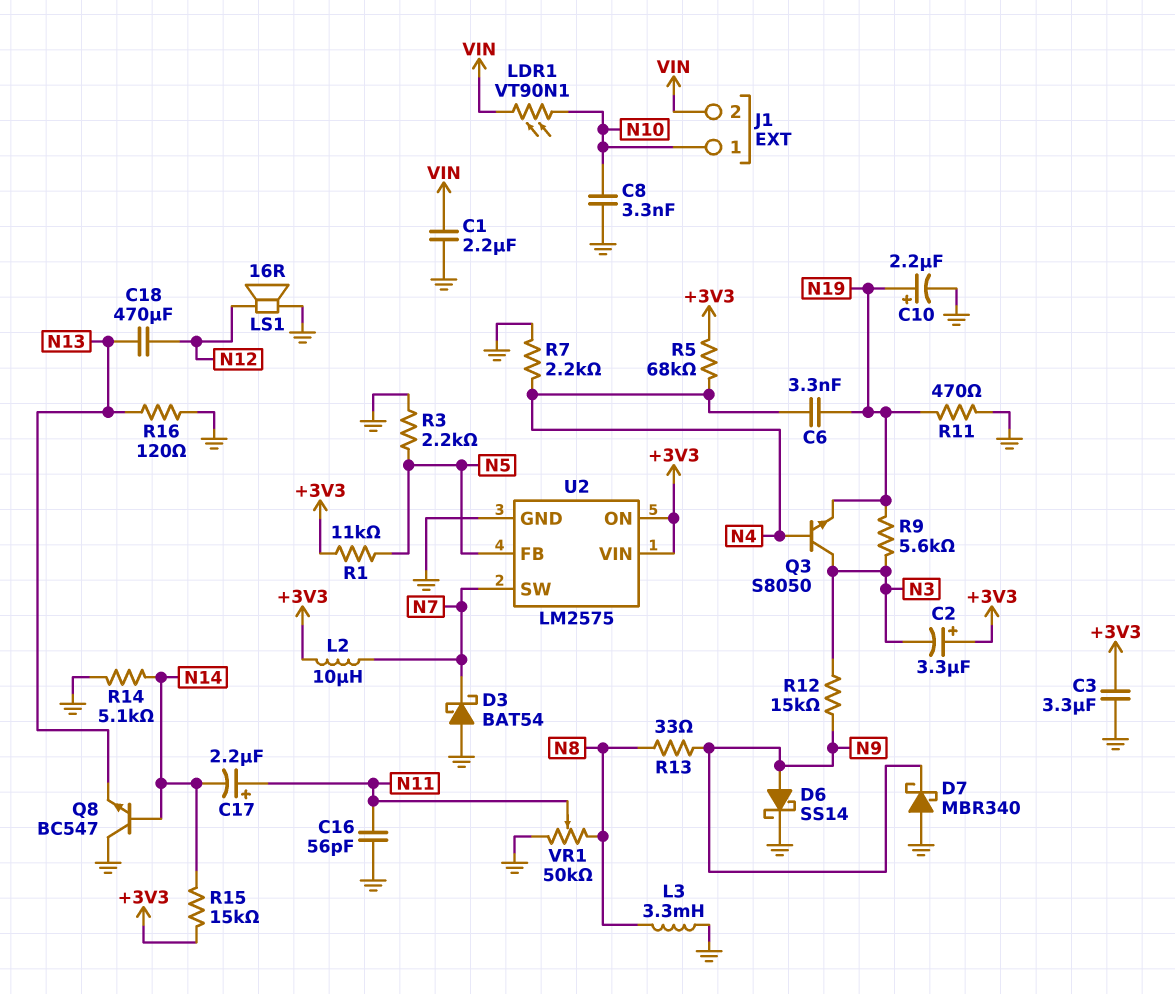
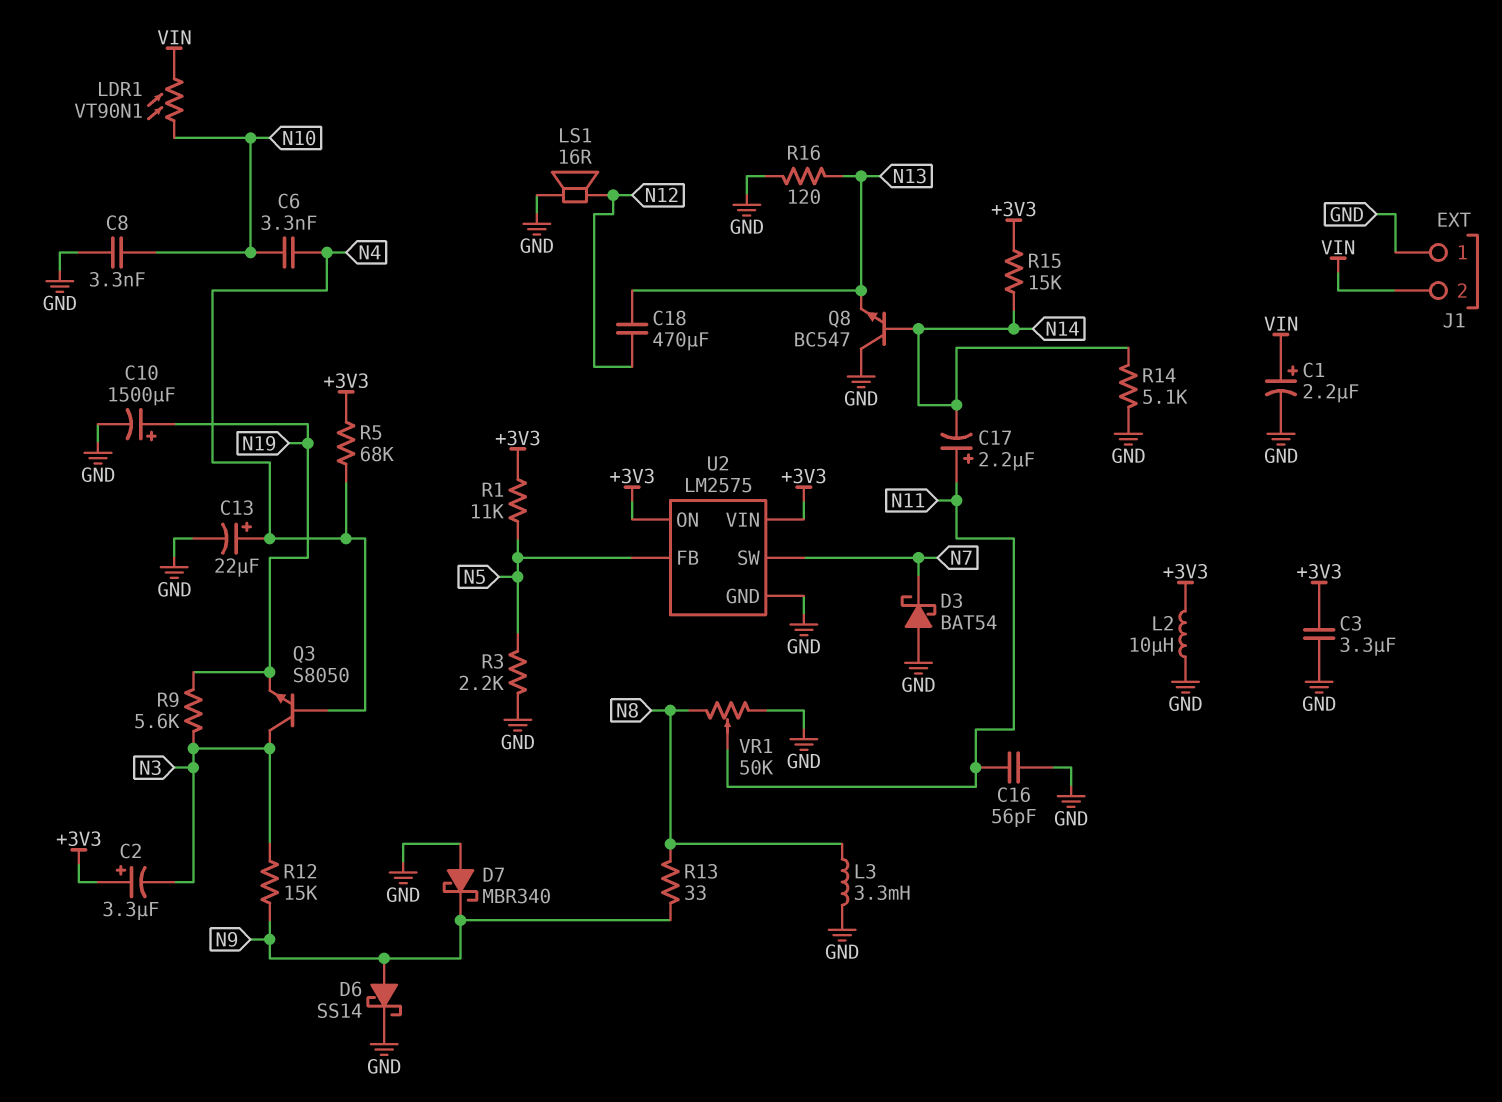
C1: 2.2uF (GND, VIN) -> 2.2uF (plus VIN, minus GND)
C6: 3.3nF (N4, N19) -> 3.3nF (N4, N10)
C10: 2.2uF (plus N19, minus GND) -> 1500uF (plus N19, minus GND)
C13: none -> 22uF (plus N4, minus GND)
J1 pin 1: N10 -> GND
L2: 10uH (+3V3, N7) -> 10uH (+3V3, GND)
R7: 2.2k (GND, N4) -> none
R11: 470 (GND, N19) -> none

